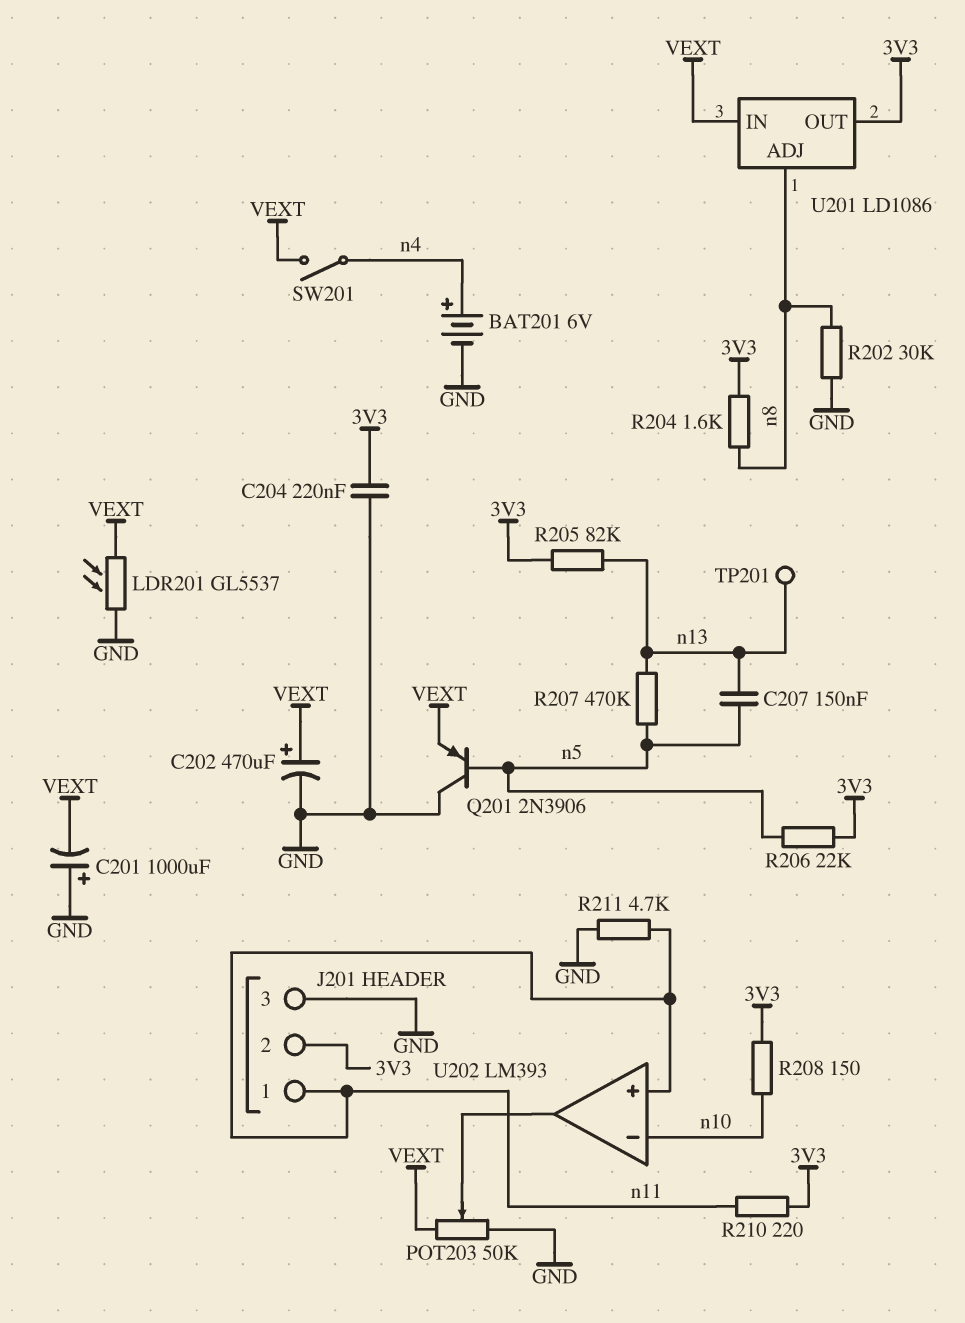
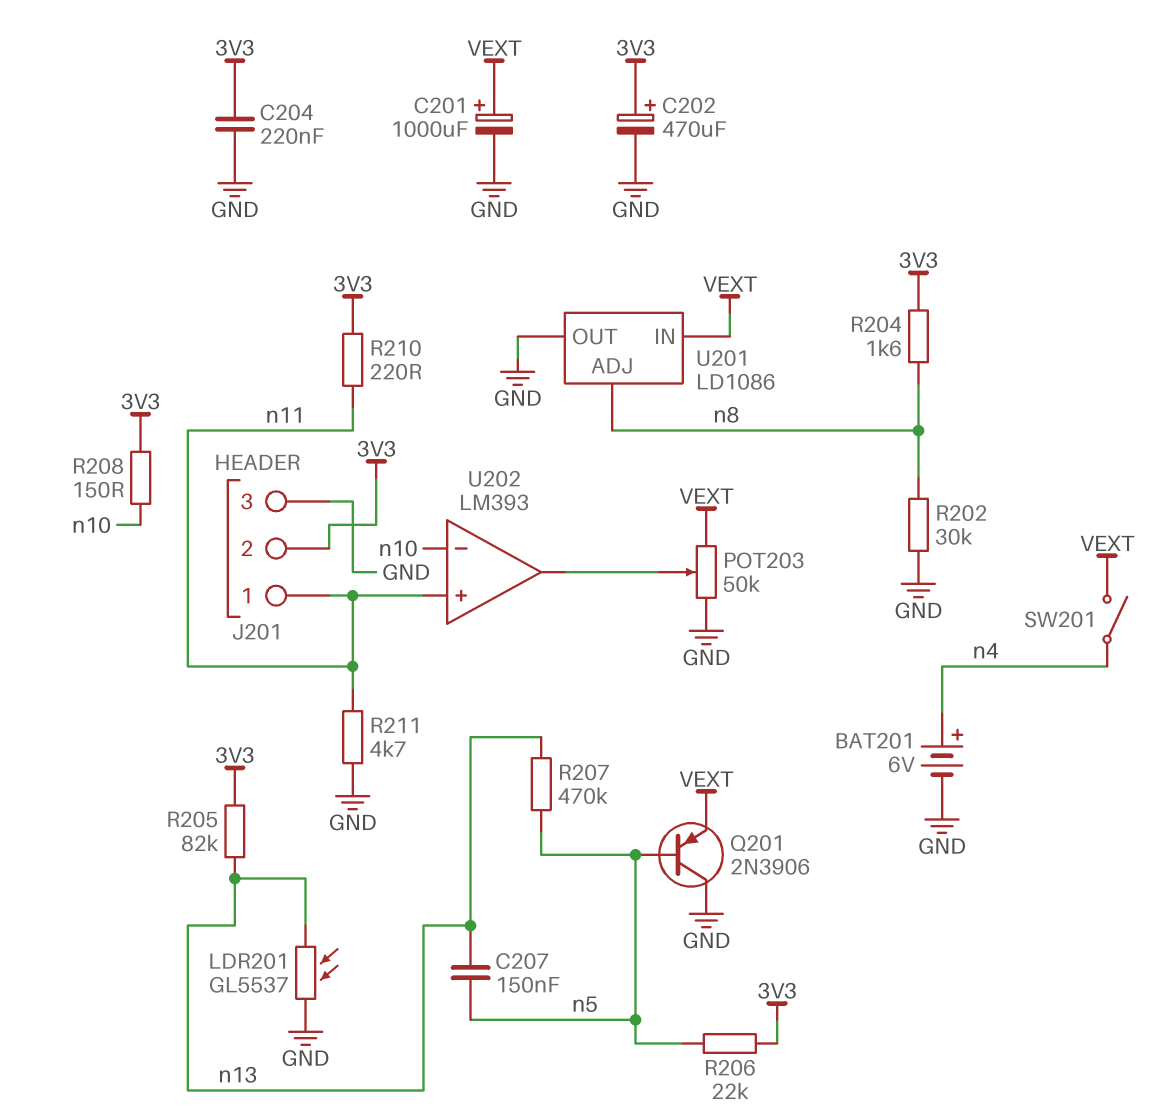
C201: 1000uF (plus GND, minus VEXT) -> 1000uF (plus VEXT, minus GND)
C202: 470uF (plus VEXT, minus GND) -> 470uF (plus 3V3, minus GND)
LDR201: GL5537 (GND, VEXT) -> GL5537 (GND, n13)
TP201: test point (n13) -> none
U201 pin OUT: 3V3 -> GND

